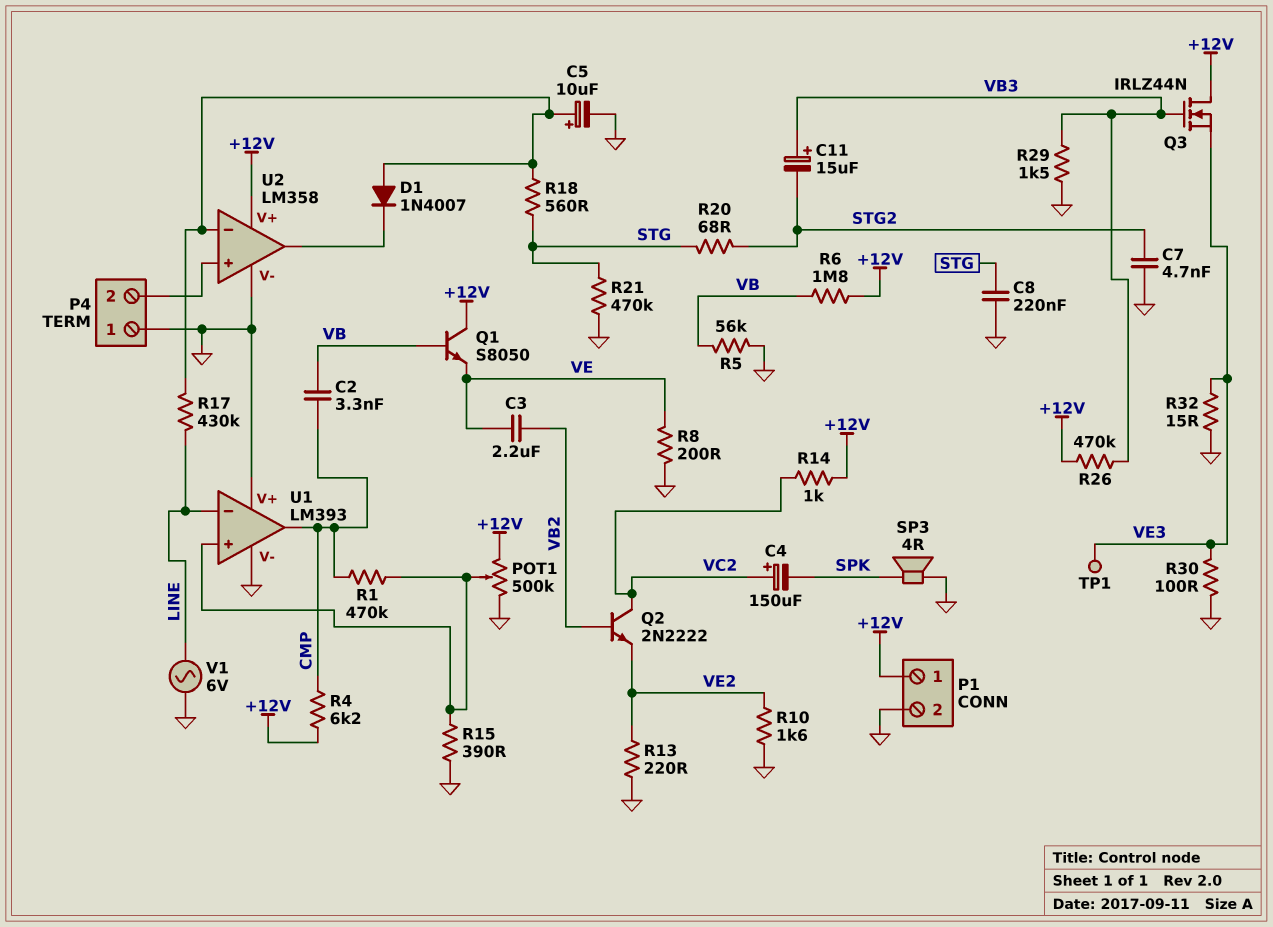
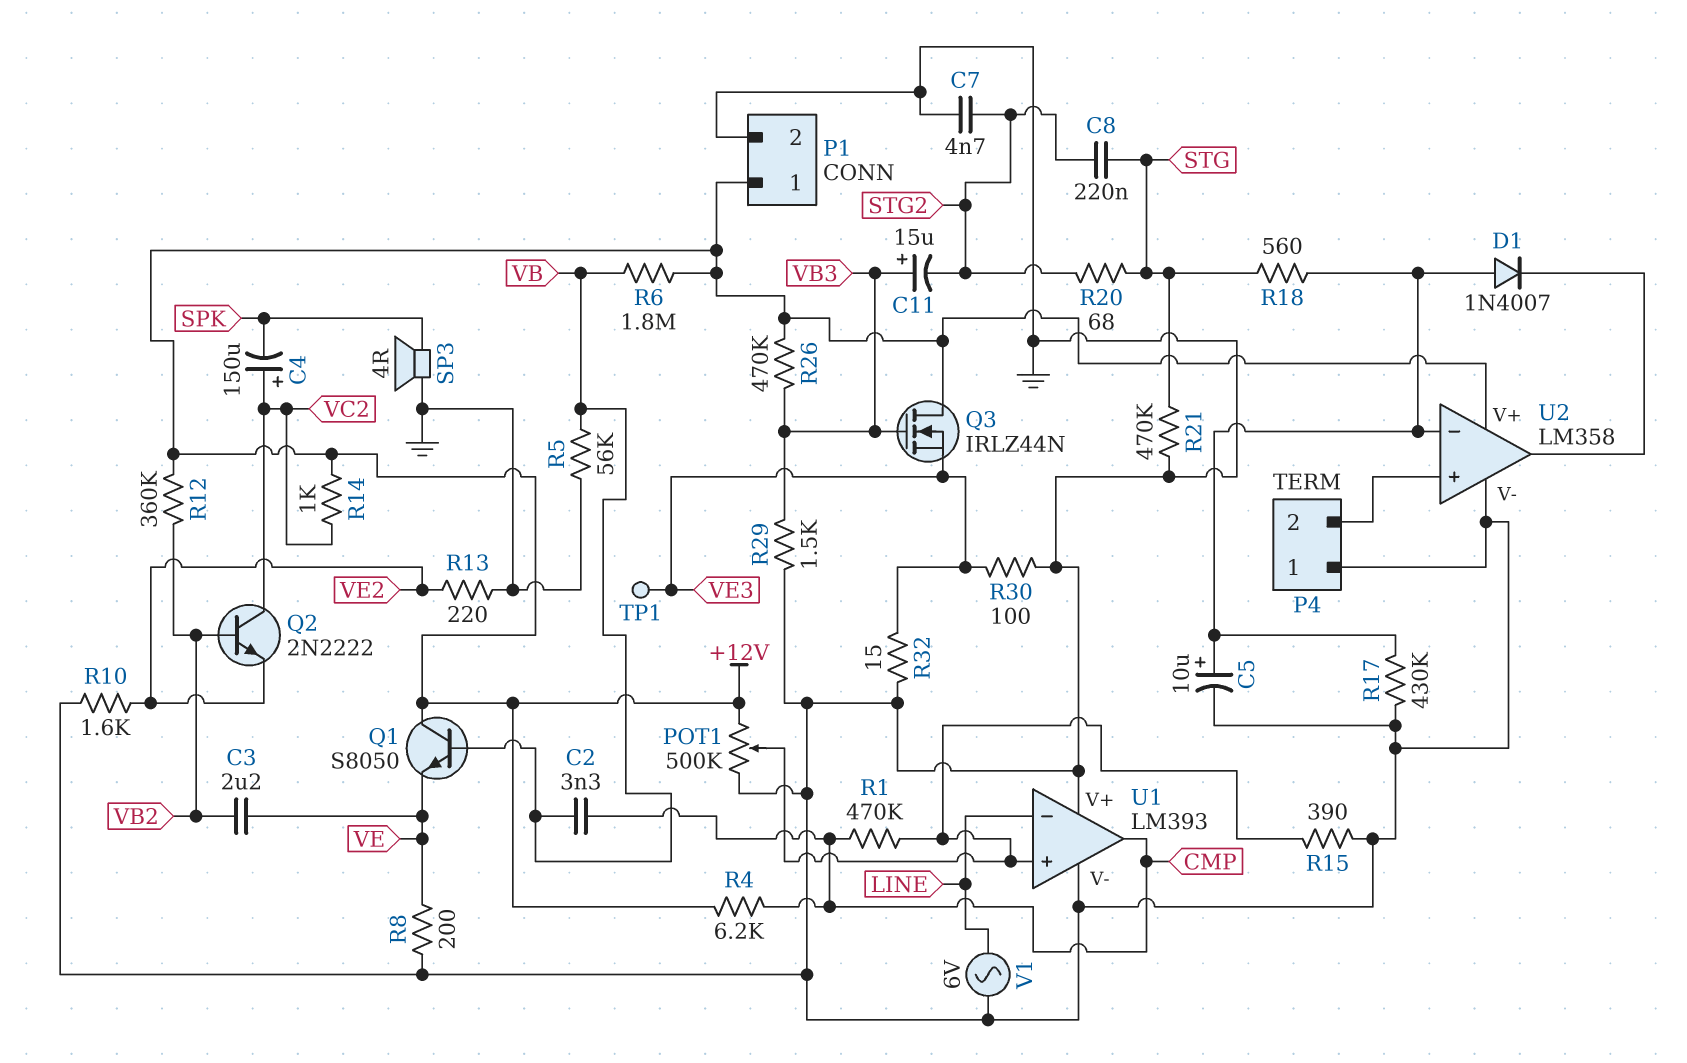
C8: 220nF (GND, STG) -> 220nF (STG, STG2)
R12: none -> 360k (+12V, VB2)
R17: 430k (LINE, U2/in-) -> 430k (GND, U2/in-)

